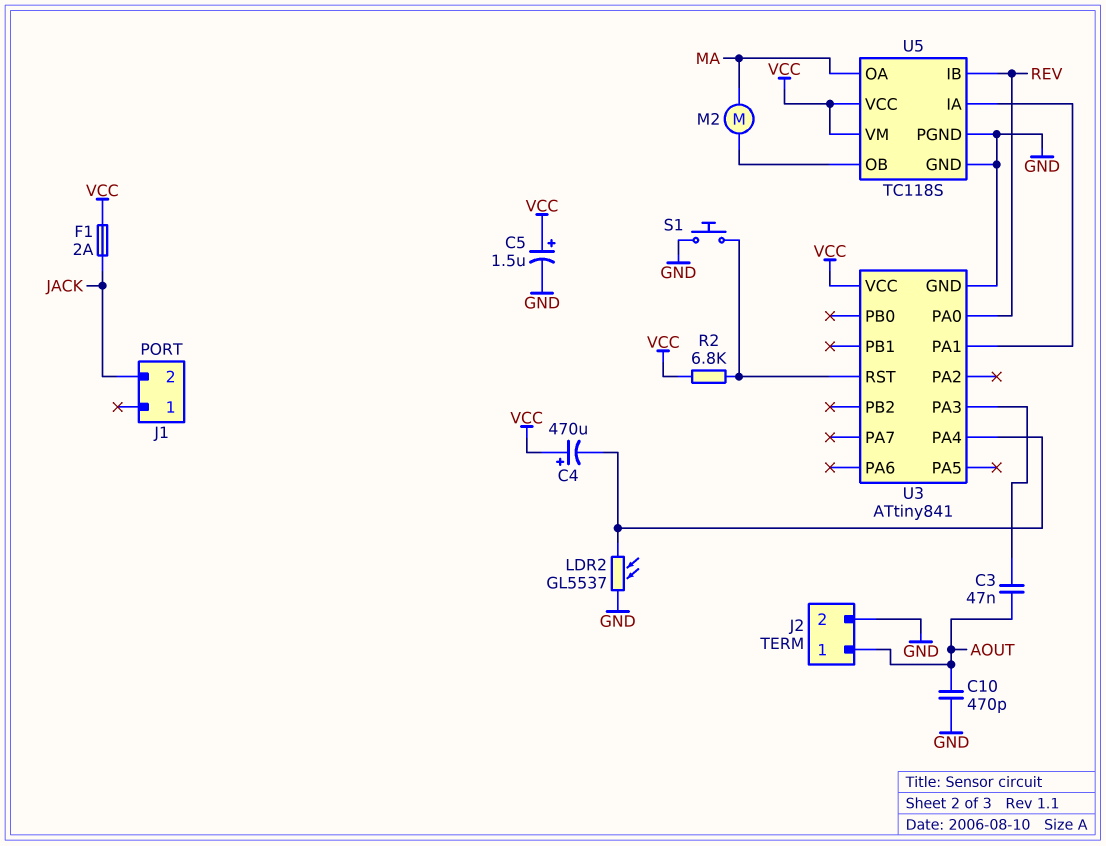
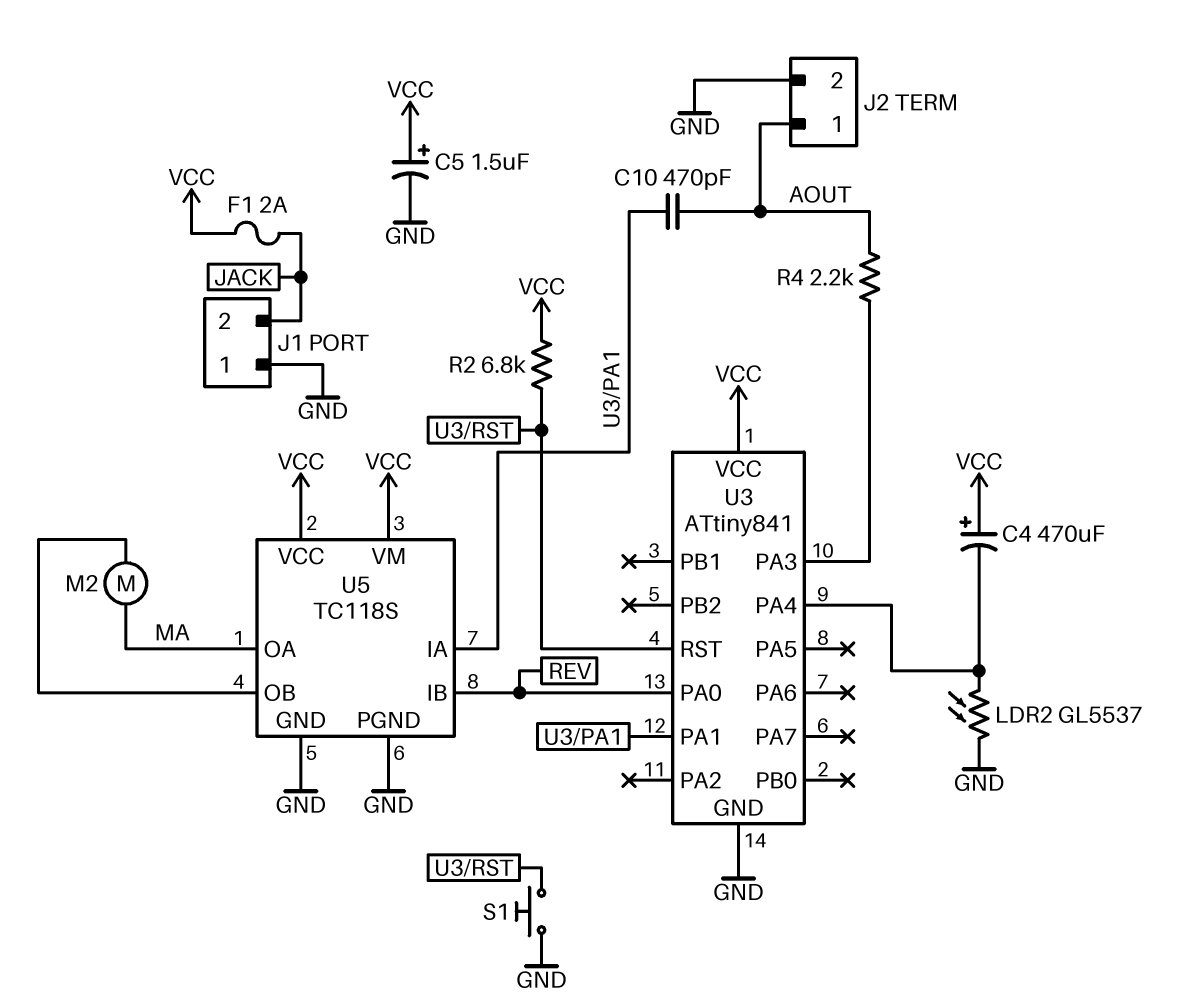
C3: 47nF (AOUT, U3/PA3) -> none
C10: 470pF (AOUT, GND) -> 470pF (AOUT, U3/PA1)
J1 pin 1: none -> GND
R4: none -> 2.2k (AOUT, U3/PA3)

